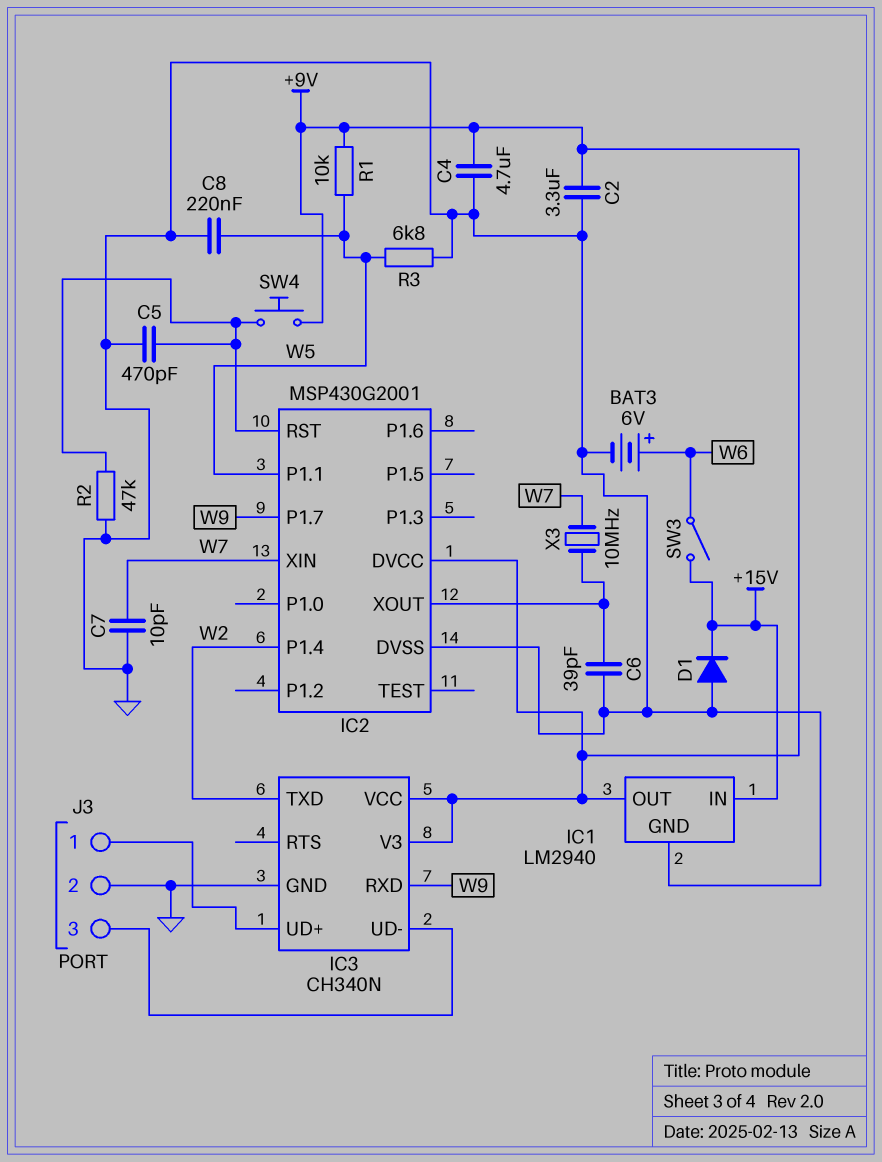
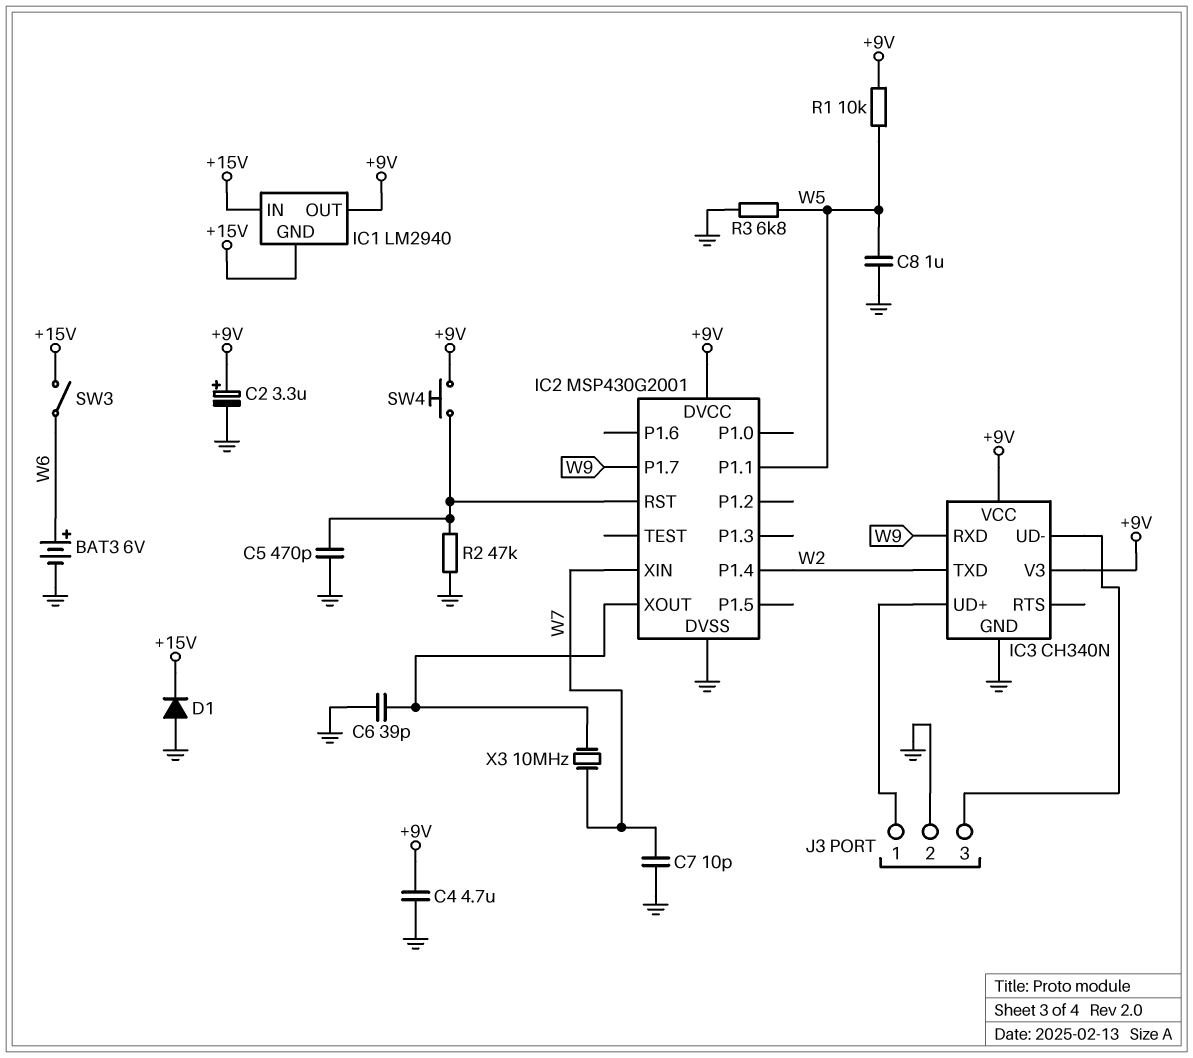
C2: 3.3uF (+9V, GND) -> 3.3uF (plus +9V, minus GND)
C8: 220nF (GND, W5) -> 1uF (GND, W5)
IC1 pin GND: GND -> +15V

